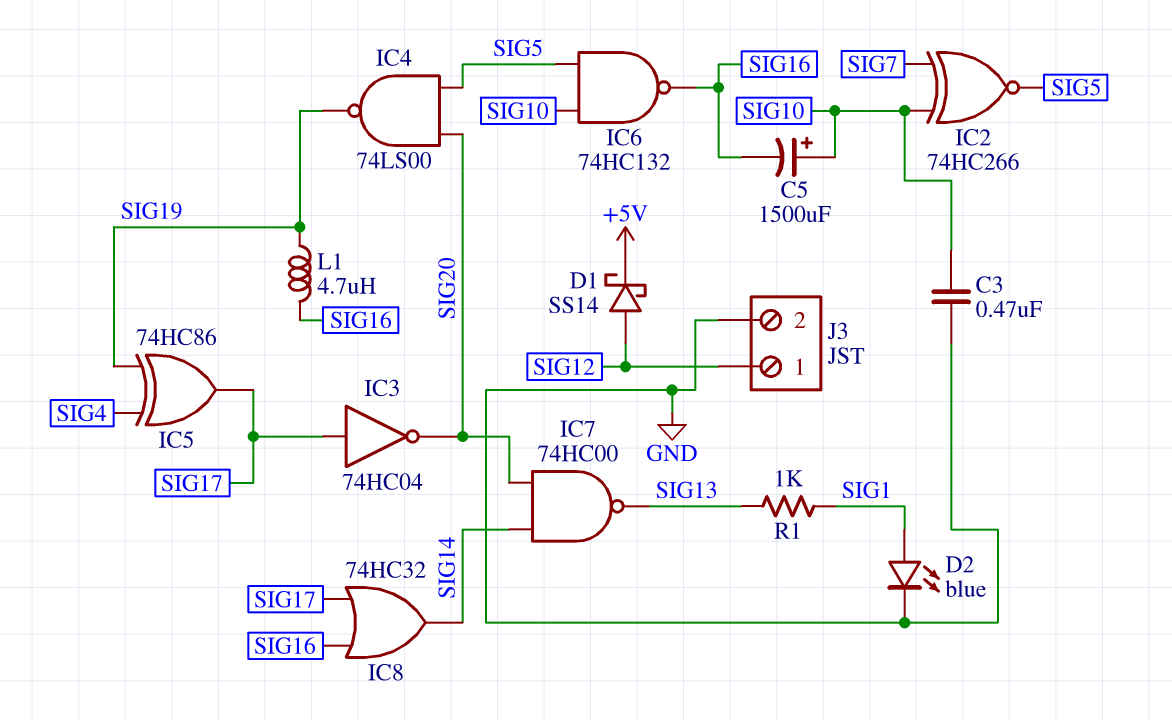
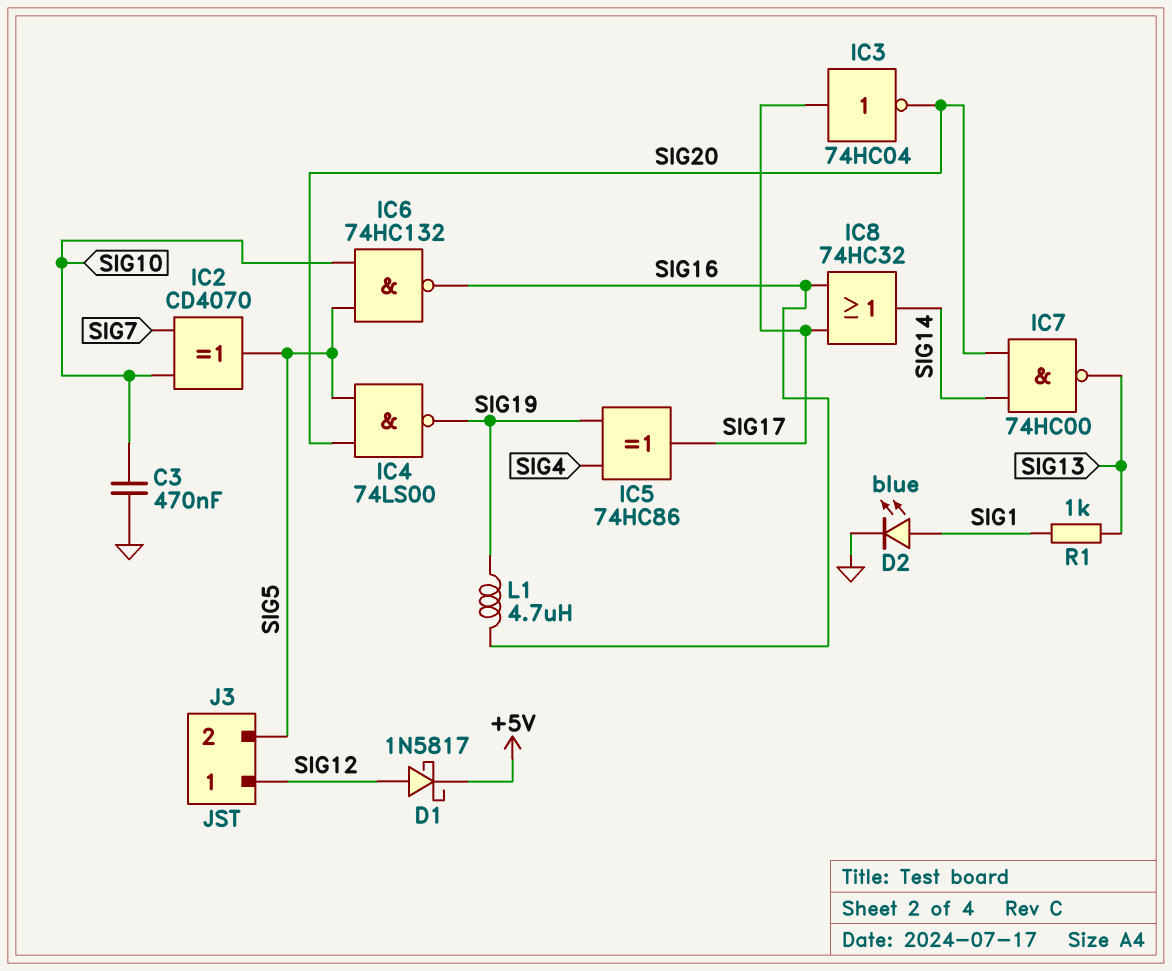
C5: 1500uF (plus SIG10, minus SIG16) -> none
D1: schottky SS14 (A SIG12, K +5V) -> schottky 1N5817 (A SIG12, K +5V)
IC2: XNOR 74HC266 (in SIG7, in SIG10, out SIG5) -> XOR CD4070 (in SIG7, in SIG10, out SIG5)
J3 pin 2: GND -> SIG5

